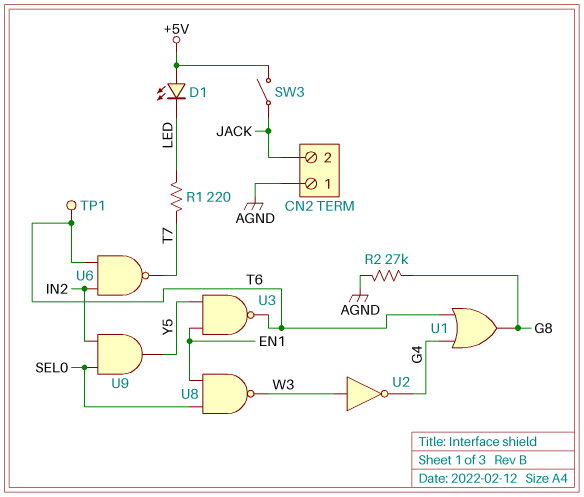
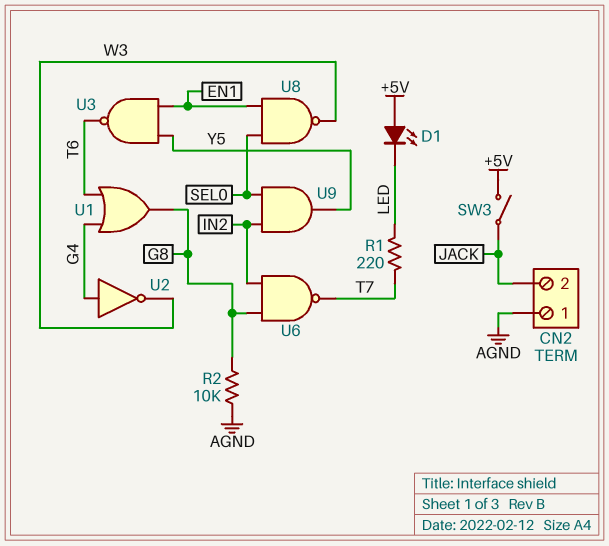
R2: 27k (AGND, G8) -> 10k (AGND, G8)
TP1: test point (T6) -> none
U2: NOT (in W3, out G4) -> NOT (in G4, out W3)
U6: NAND (in IN2, in T6, out T7) -> NAND (in G8, in IN2, out T7)

